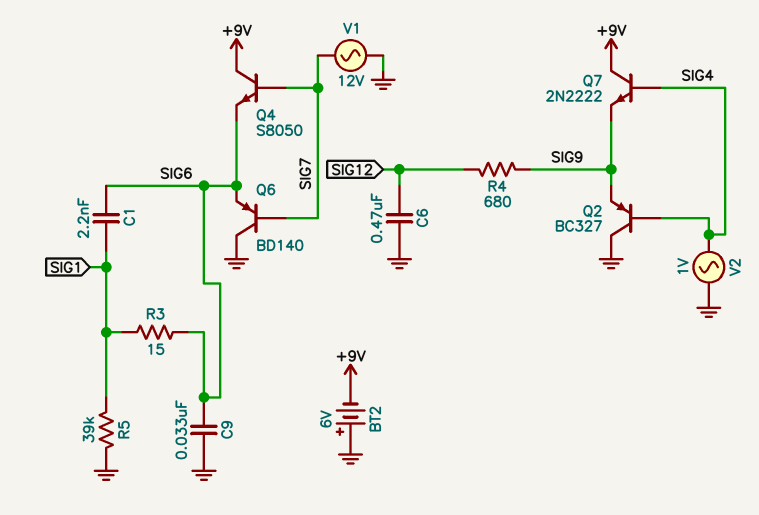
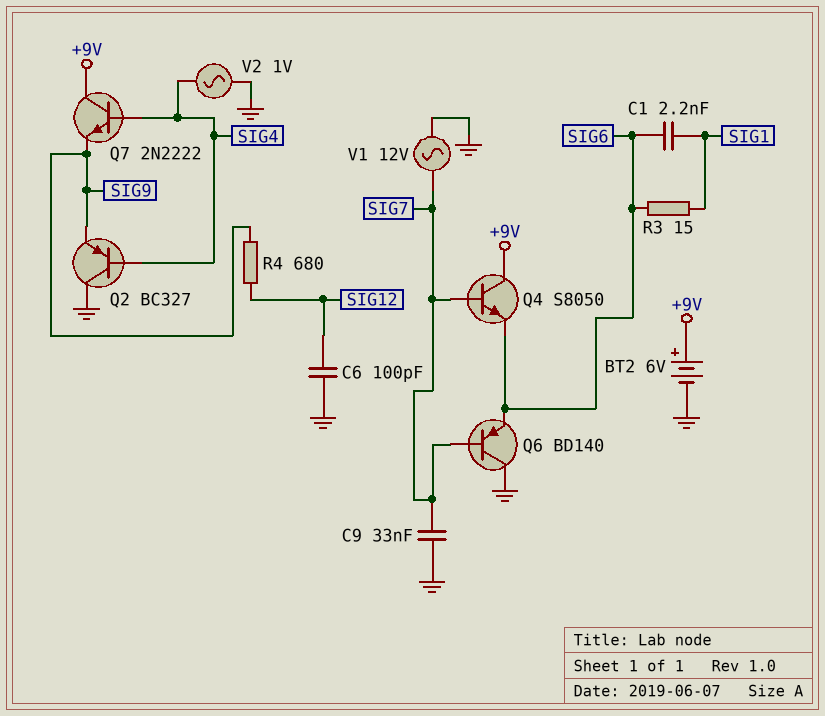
BT2: 6V (plus GND, minus +9V) -> 6V (plus +9V, minus GND)
C6: 470nF (GND, SIG12) -> 100pF (GND, SIG12)
C9: 33nF (GND, SIG6) -> 33nF (GND, SIG7)
R5: 39k (GND, SIG1) -> none

